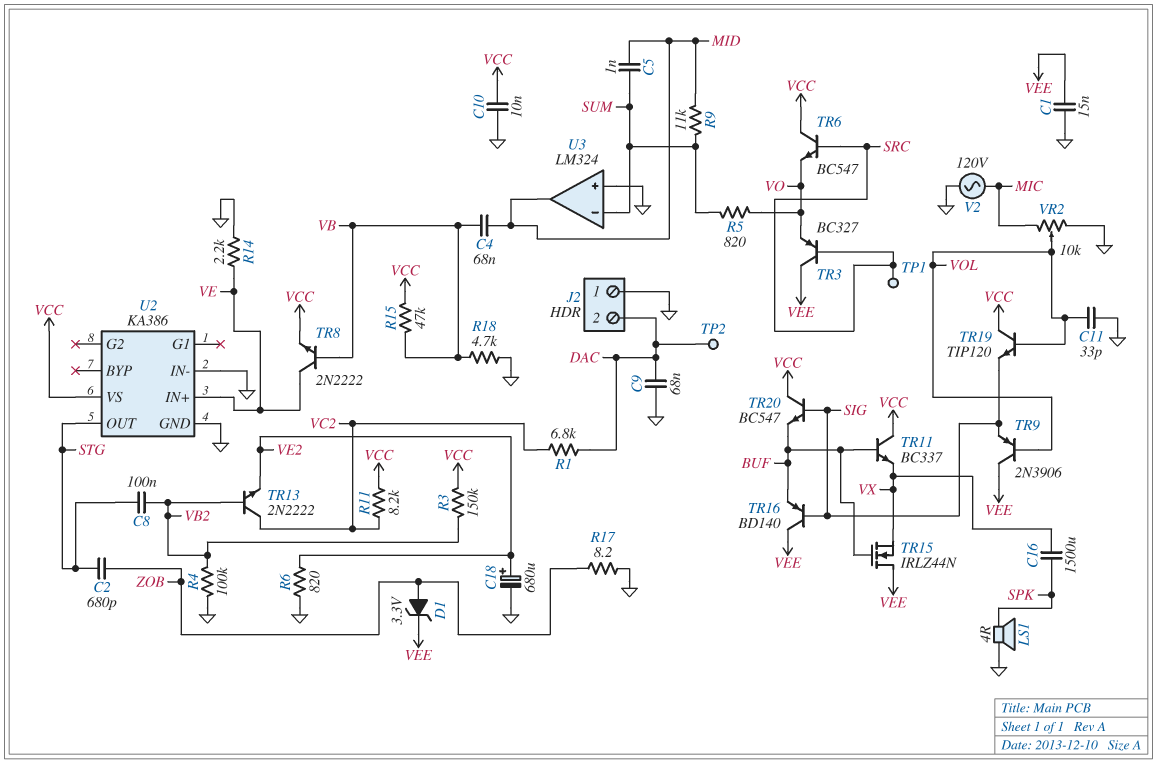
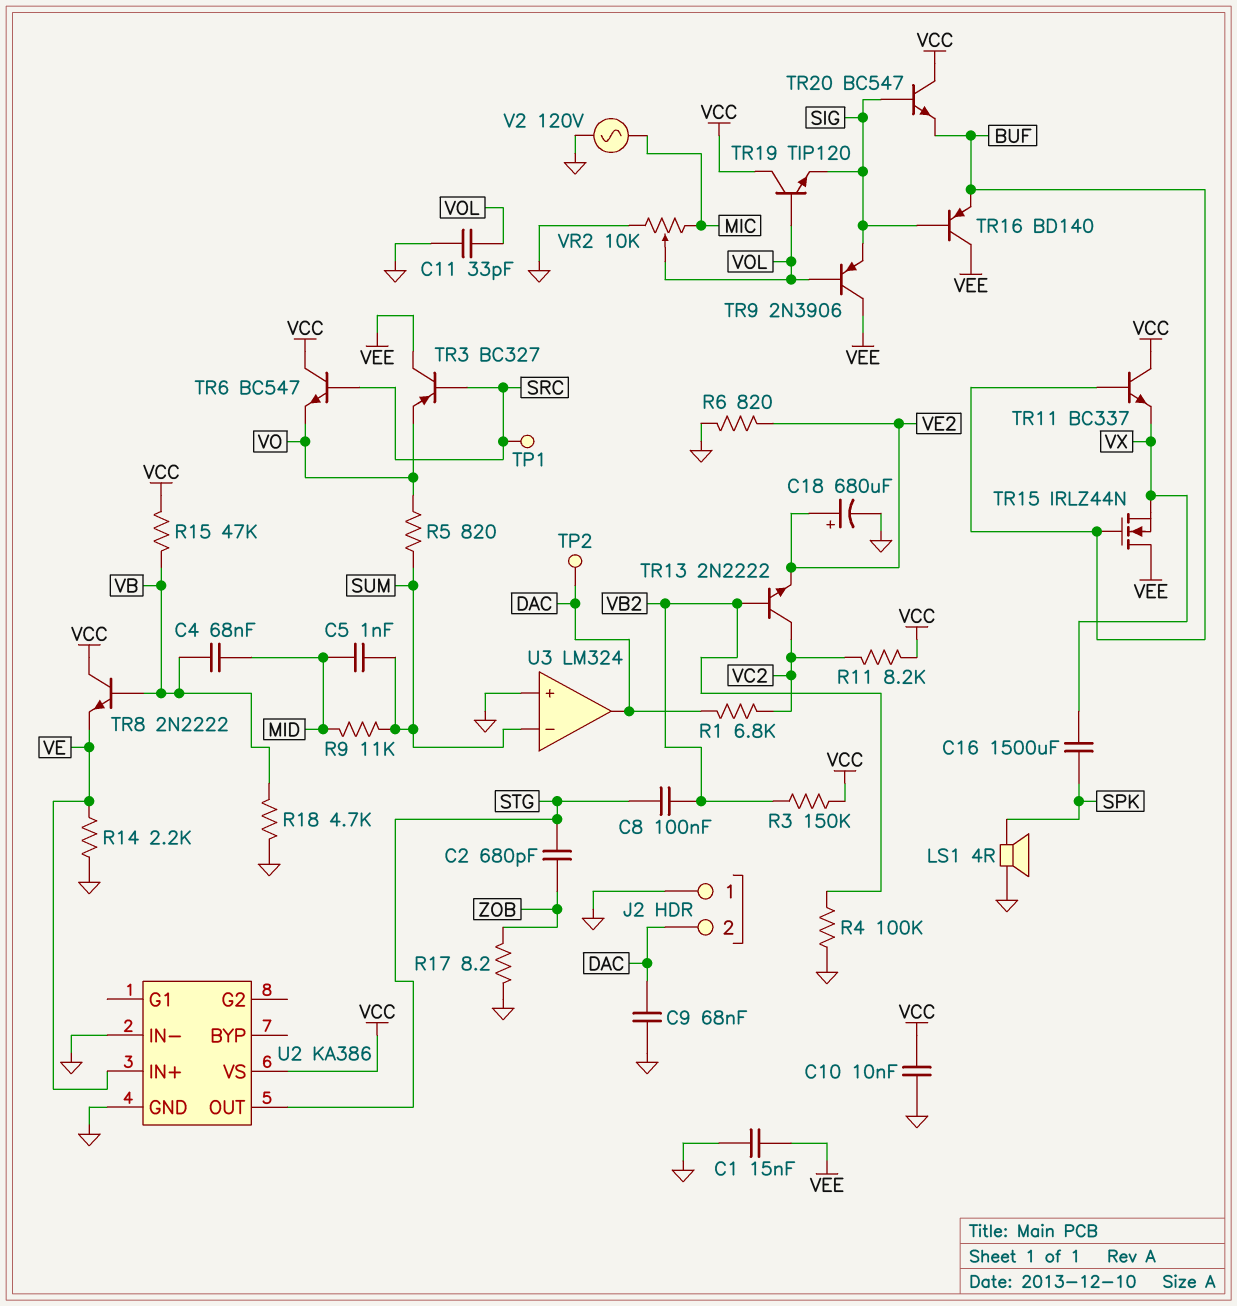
D1: zener 3.3V (A ZOB, K VEE) -> none
TR8: NPN 2N2222 (B VB, C VE, E VCC) -> NPN 2N2222 (B VB, C VCC, E VE)
U3 pin out: MID -> DAC

